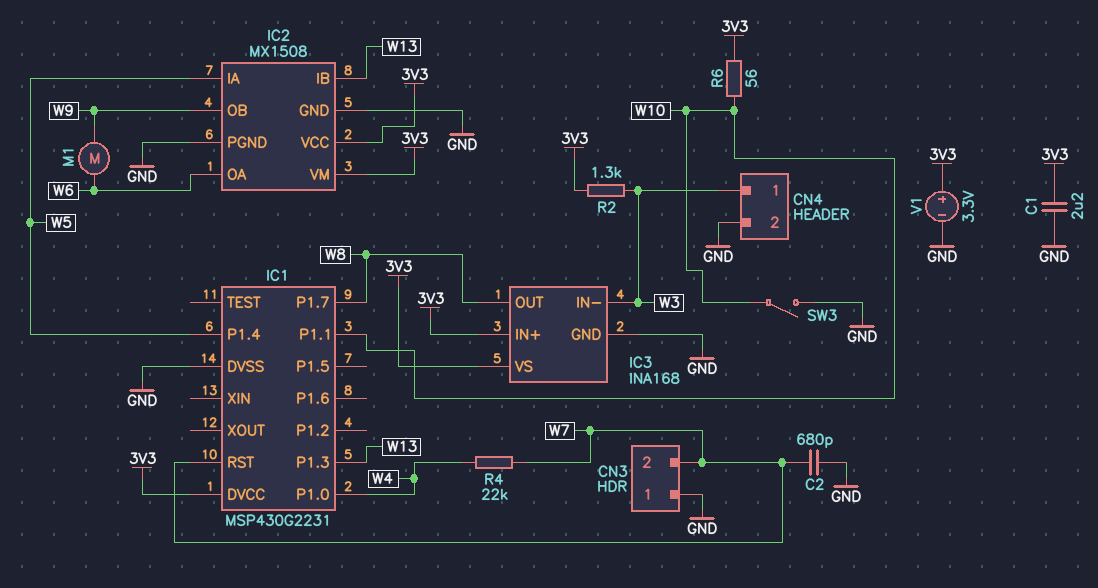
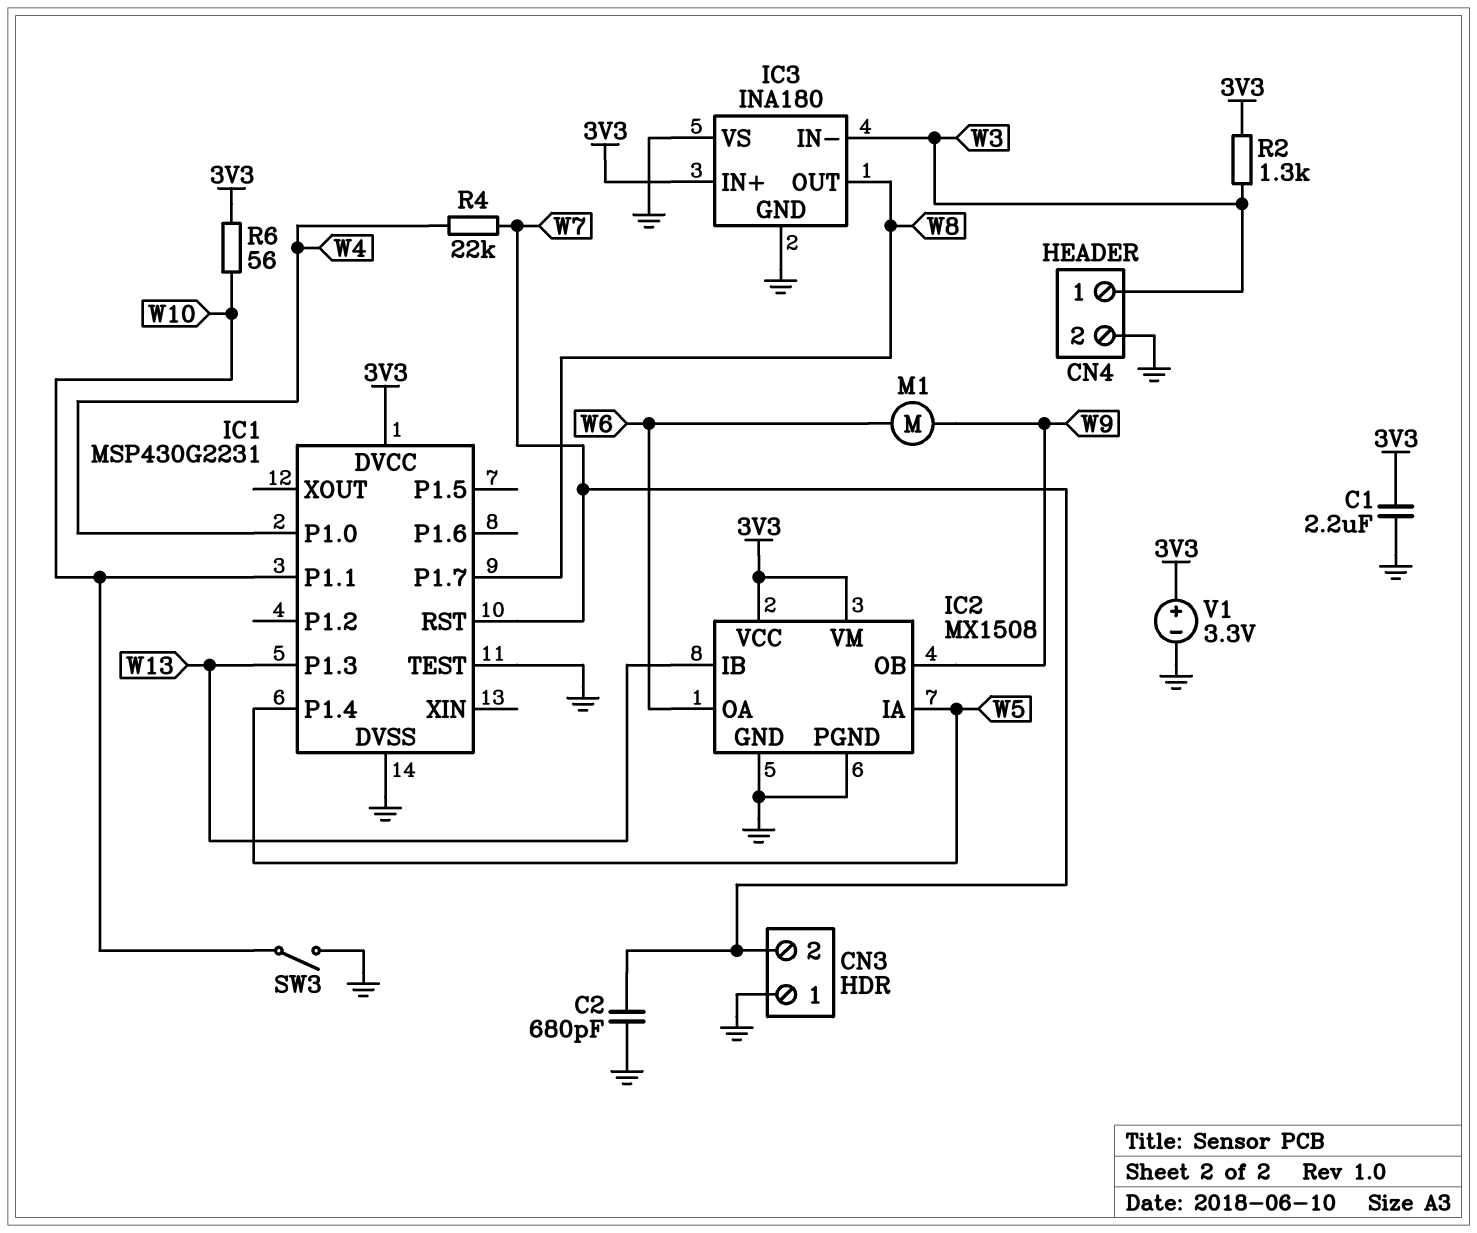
IC1 pin TEST: none -> GND
IC3: INA168 -> INA180
IC3 pin VS: 3V3 -> GND

